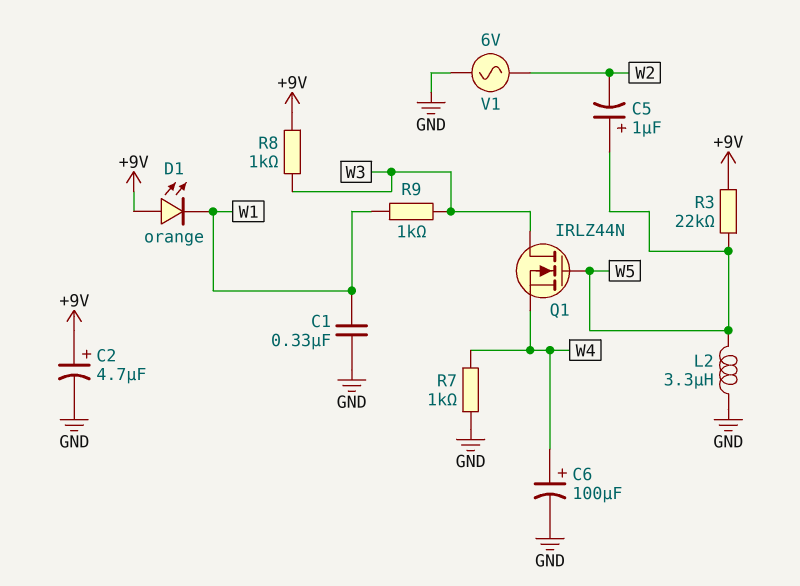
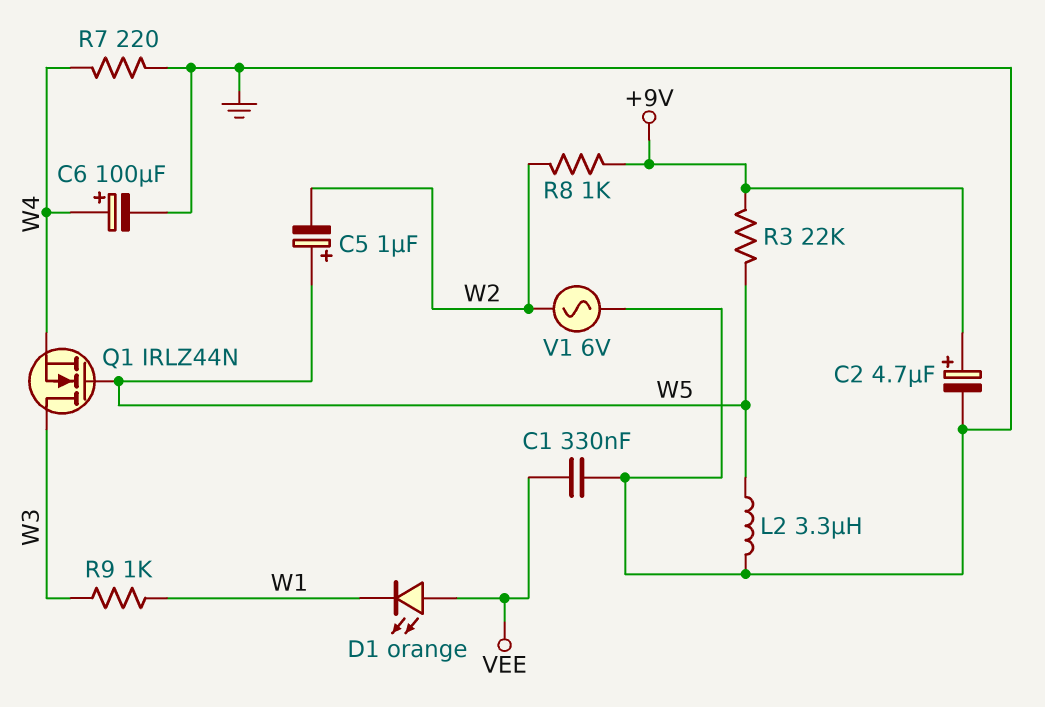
C1: 330nF (GND, W1) -> 330nF (GND, VEE)
D1: LED orange (A +9V, K W1) -> LED orange (A VEE, K W1)
R7: 1k (GND, W4) -> 220 (GND, W4)
R8: 1k (+9V, W3) -> 1k (+9V, W2)

